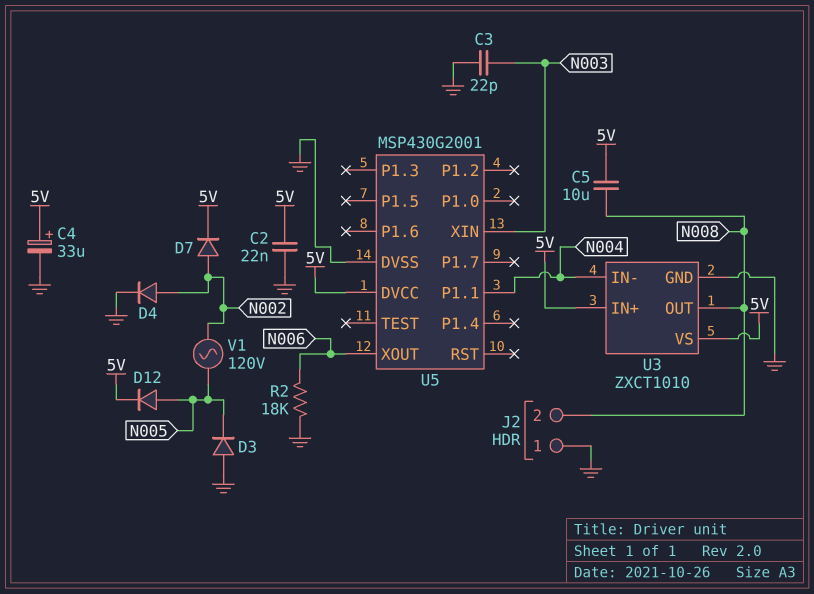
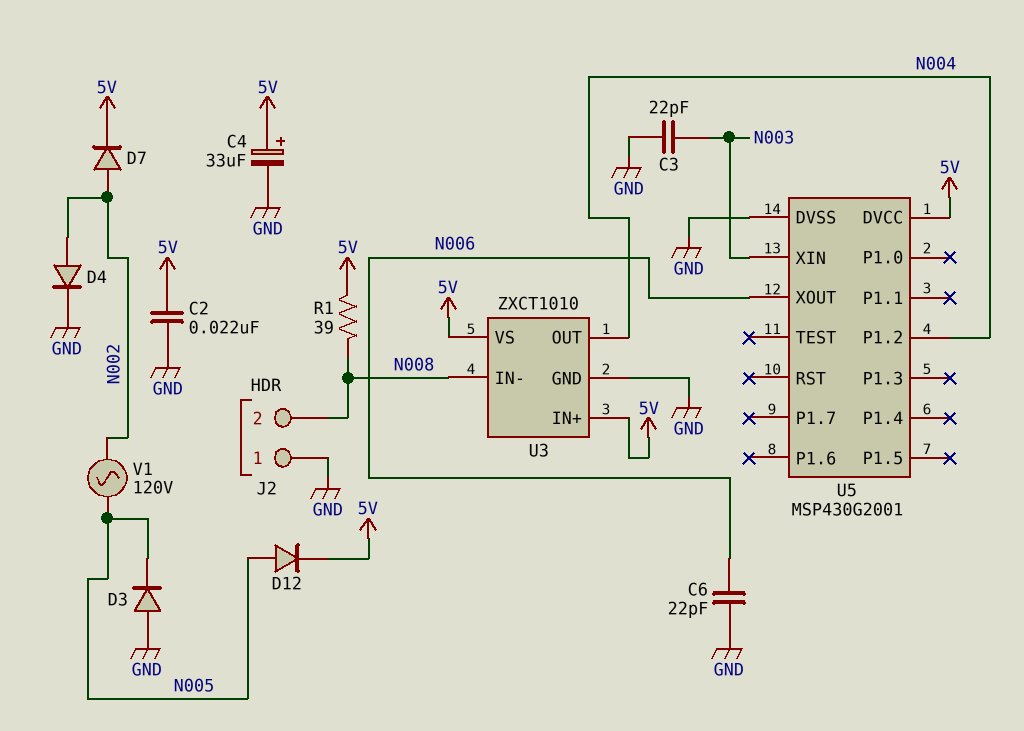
C5: 10uF (5V, N008) -> none
C6: none -> 22pF (GND, N006)
R1: none -> 39 (5V, N008)
R2: 18k (GND, N006) -> none
U3 pin IN-: N004 -> N008
U3 pin OUT: N008 -> N004
U5 pin P1.1: N004 -> none
U5 pin P1.2: none -> N004

